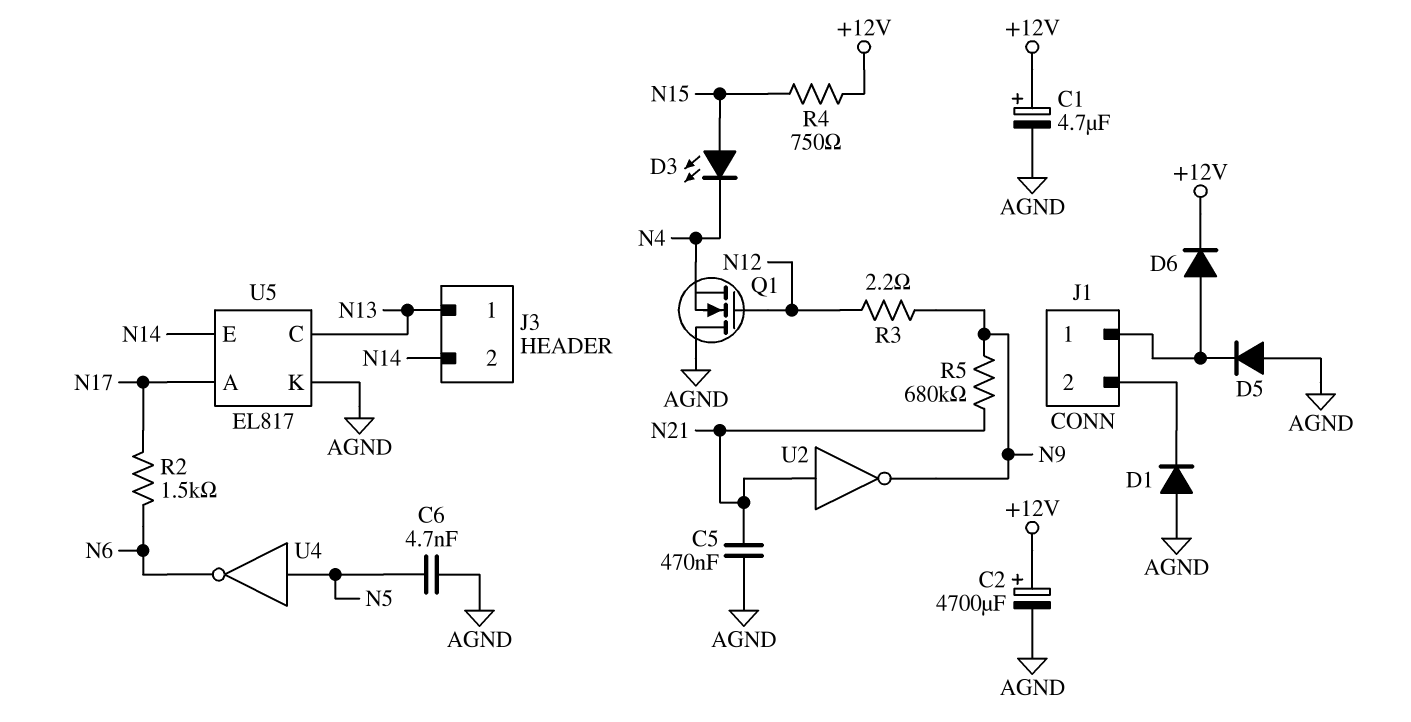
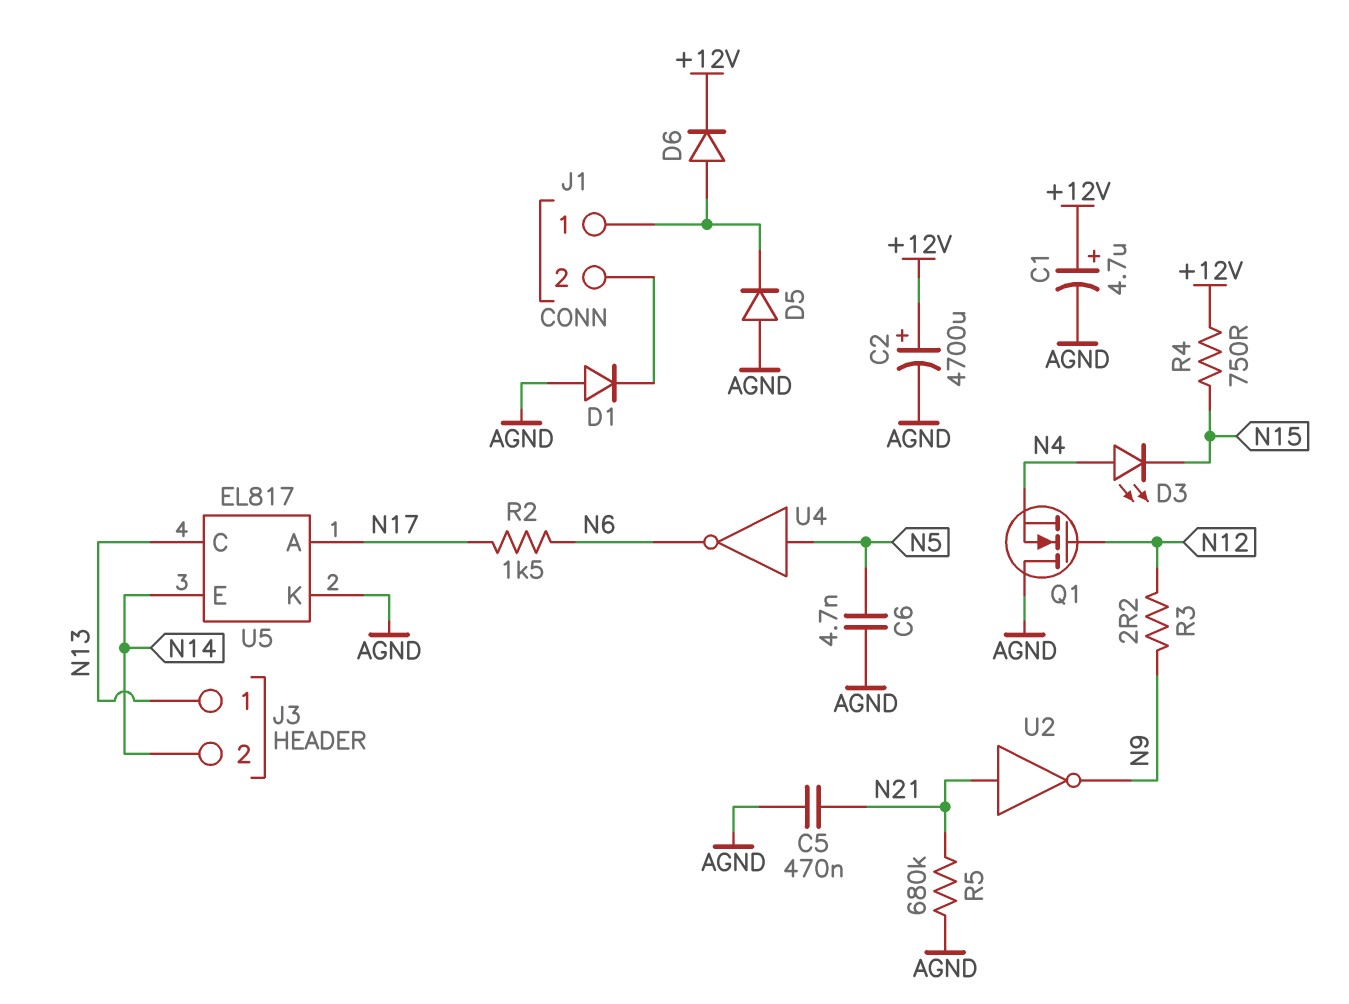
D3: LED (A N15, K N4) -> LED (A N4, K N15)
R5: 680k (N9, N21) -> 680k (AGND, N21)

